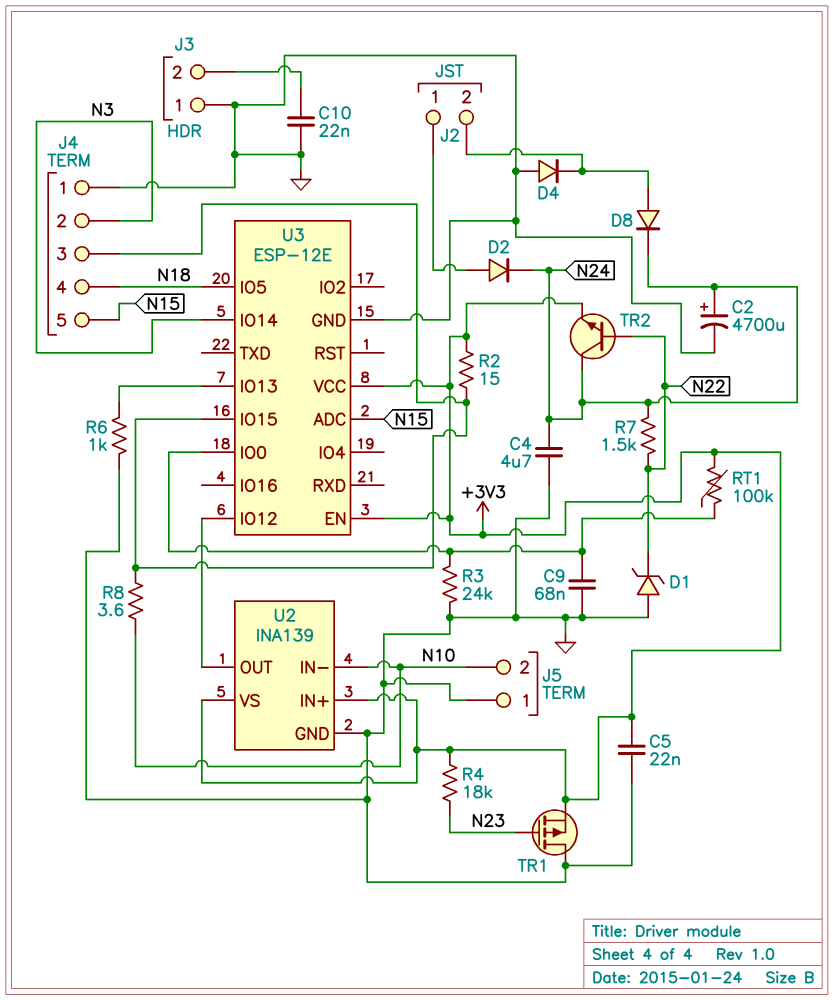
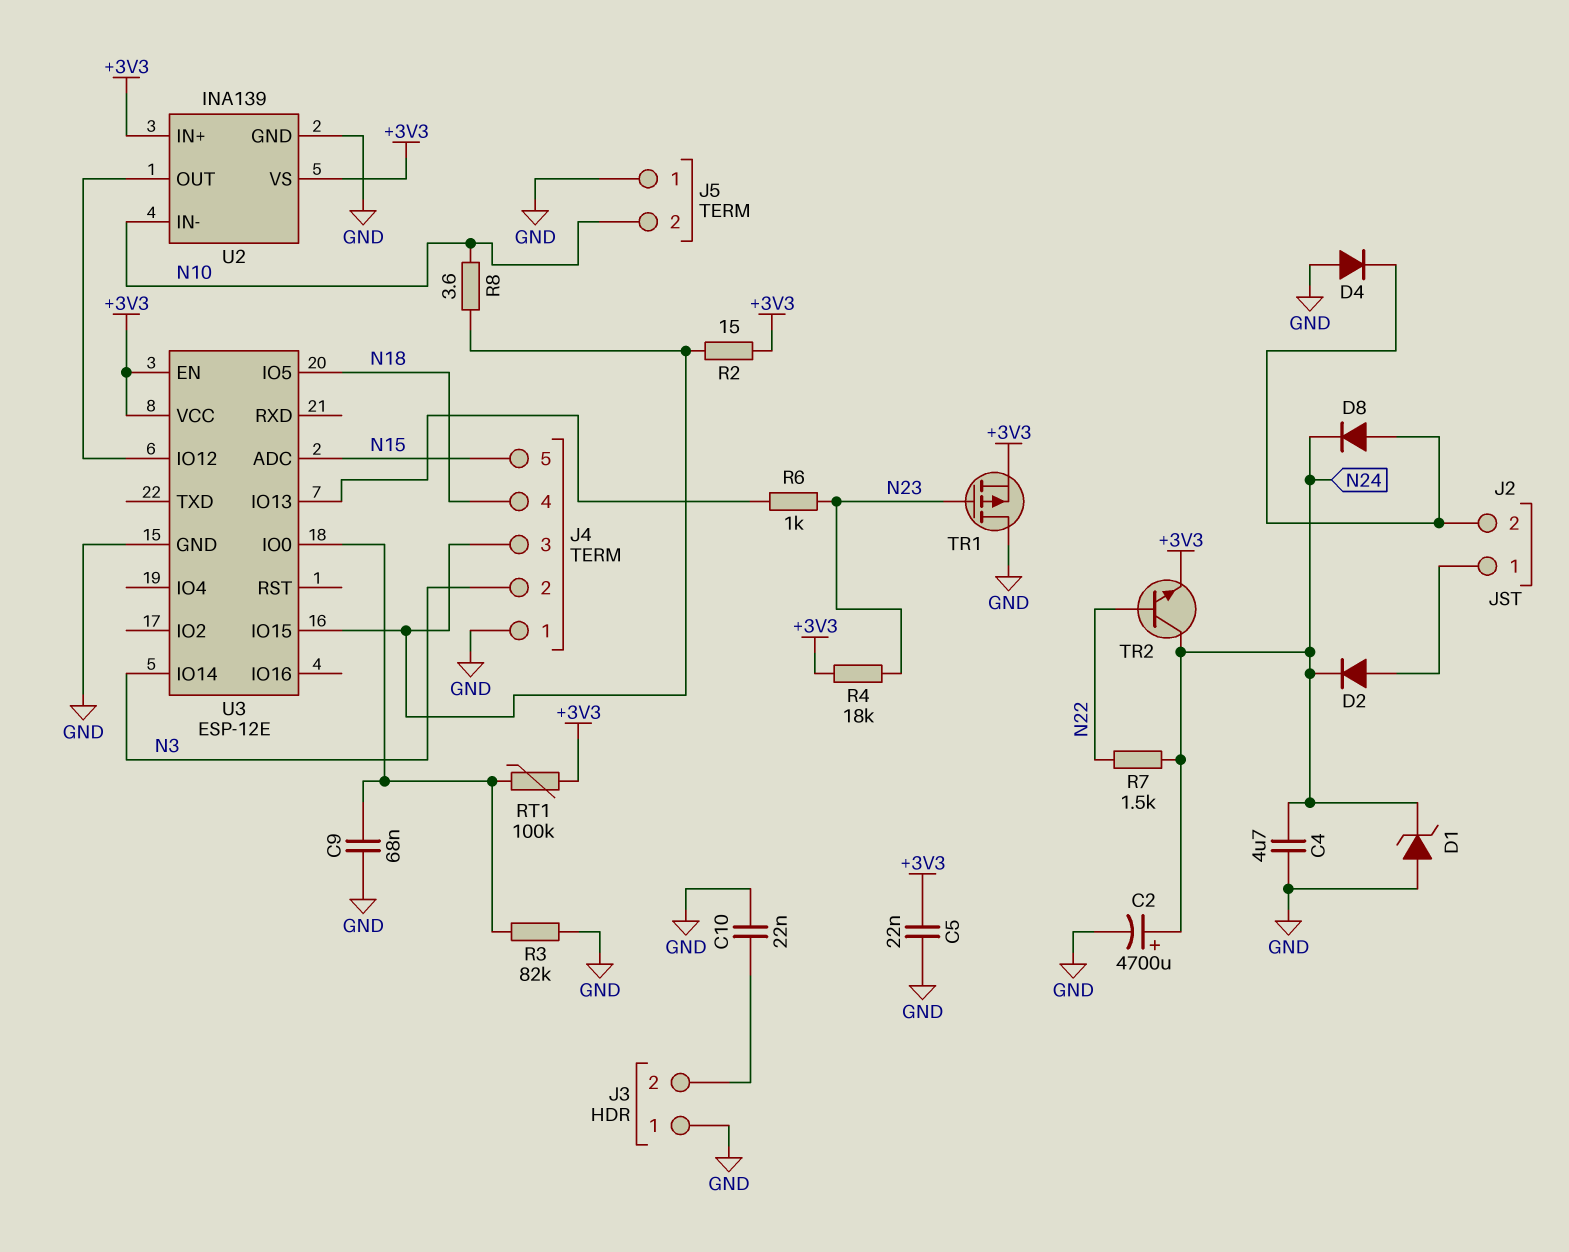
D1: zener (A GND, K N22) -> zener (A GND, K N24)
R3: 24k (GND, U3/IO0) -> 82k (GND, U3/IO0)
R6: 1k (GND, U3/IO13) -> 1k (N23, U3/IO13)

